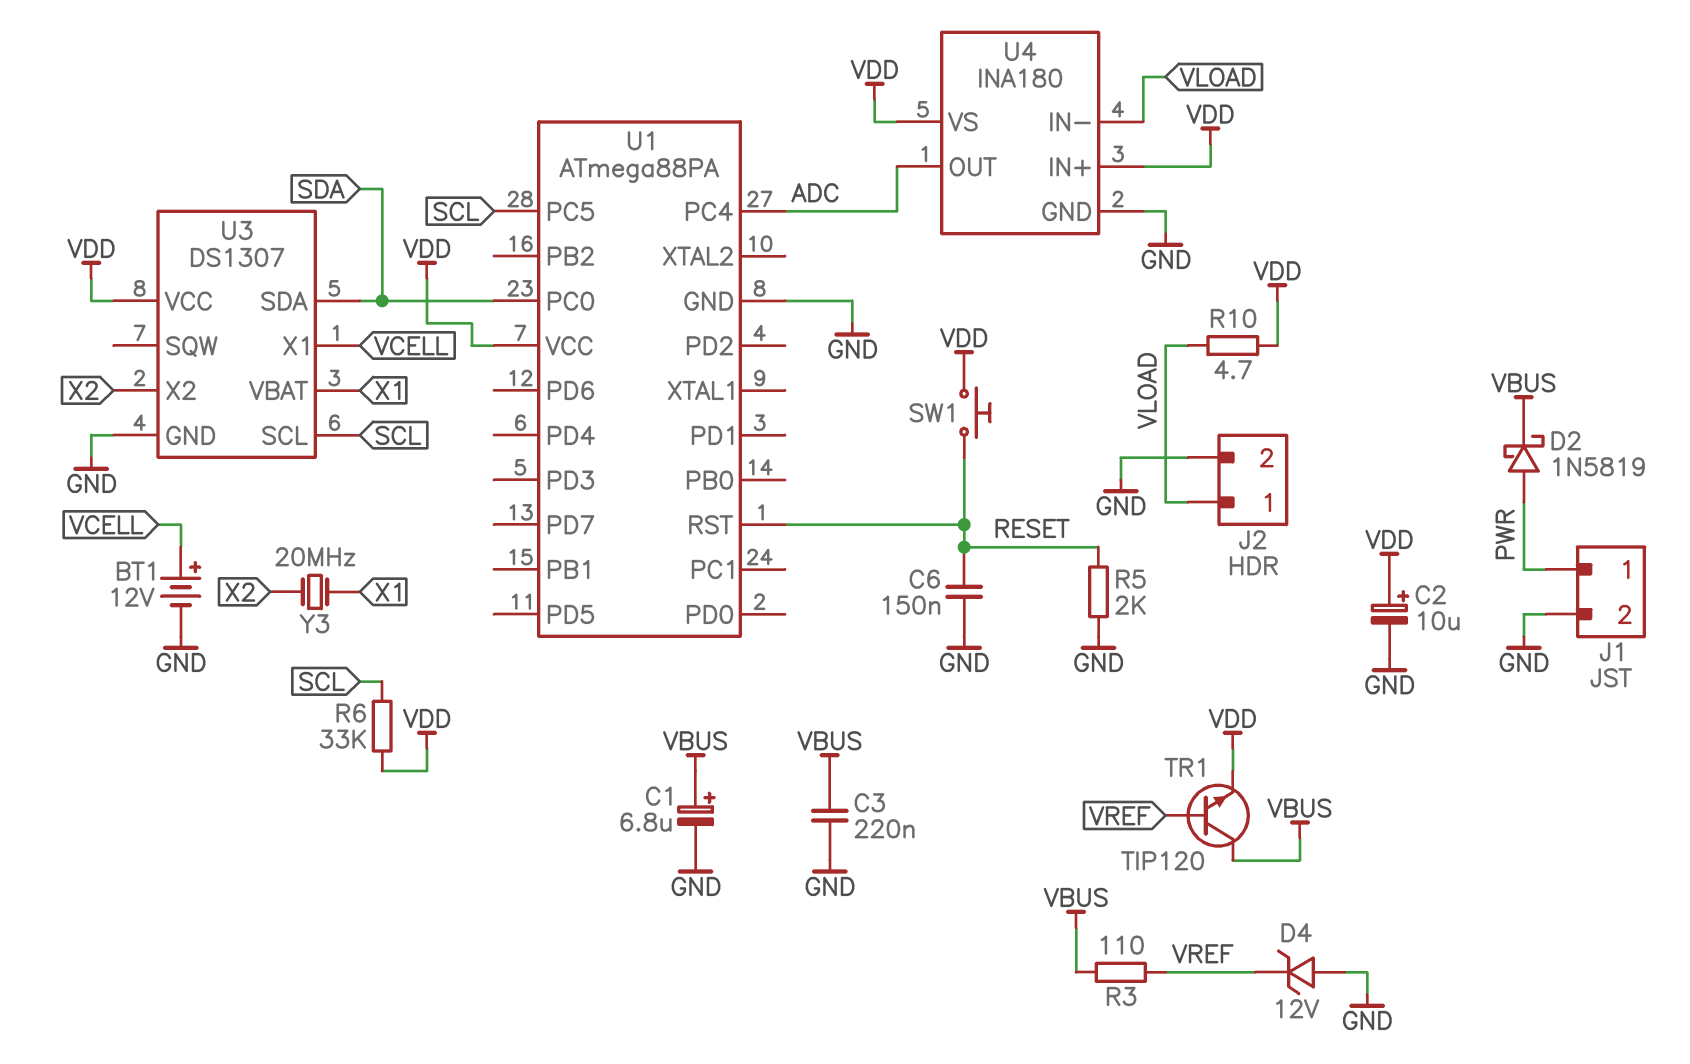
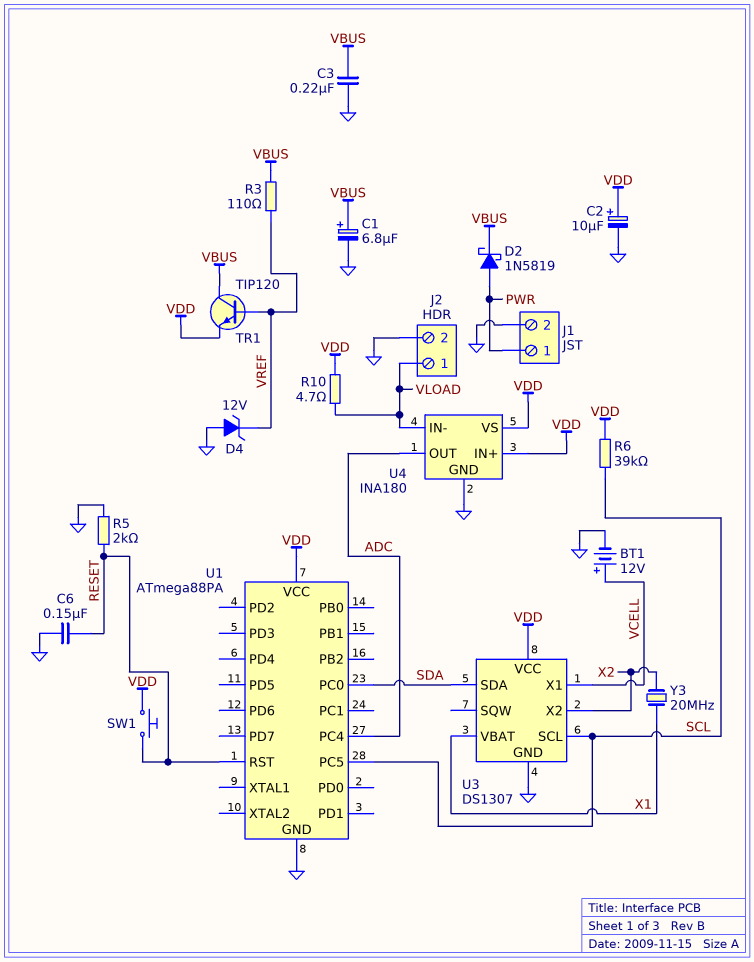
R6: 33k (SCL, VDD) -> 39k (SCL, VDD)

